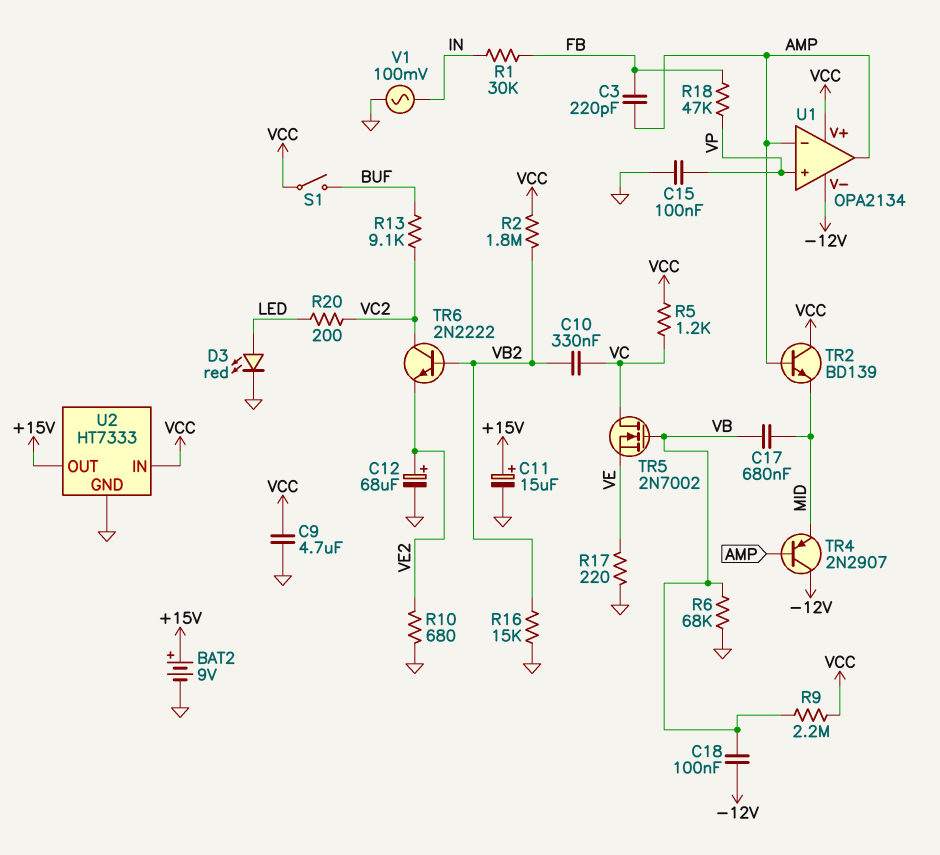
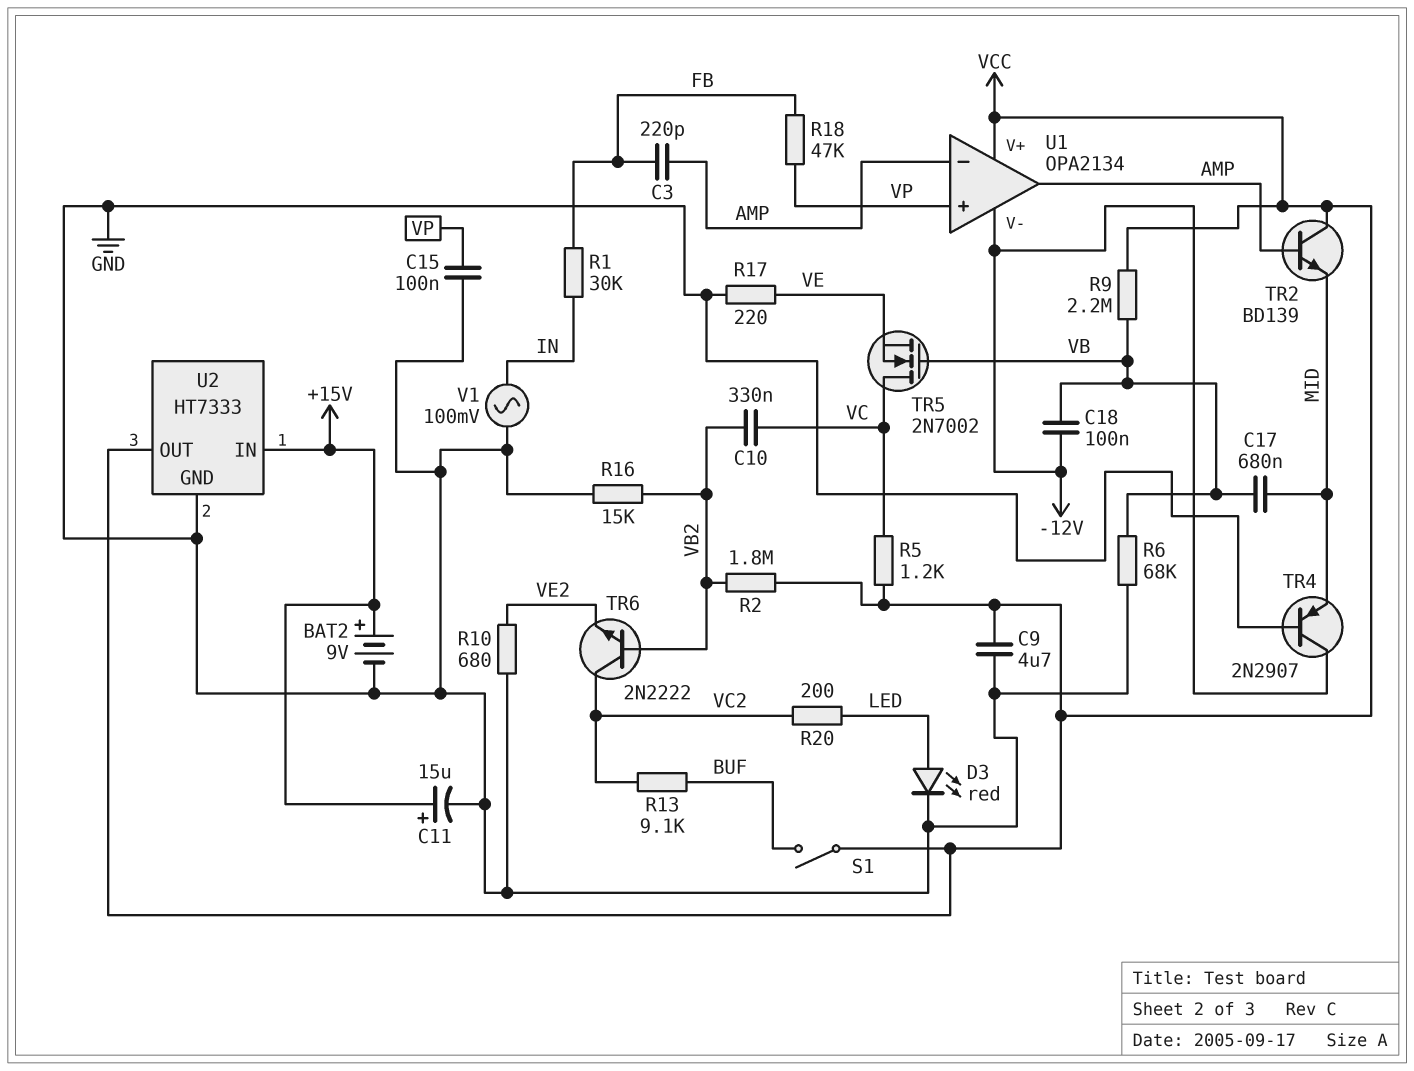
C12: 68uF (plus VE2, minus GND) -> none
TR4: PNP 2N2907 (B AMP, C -12V, E MID) -> PNP 2N2907 (B GND, C -12V, E MID)
U2 pin IN: VCC -> +15V
U2 pin OUT: +15V -> VCC

